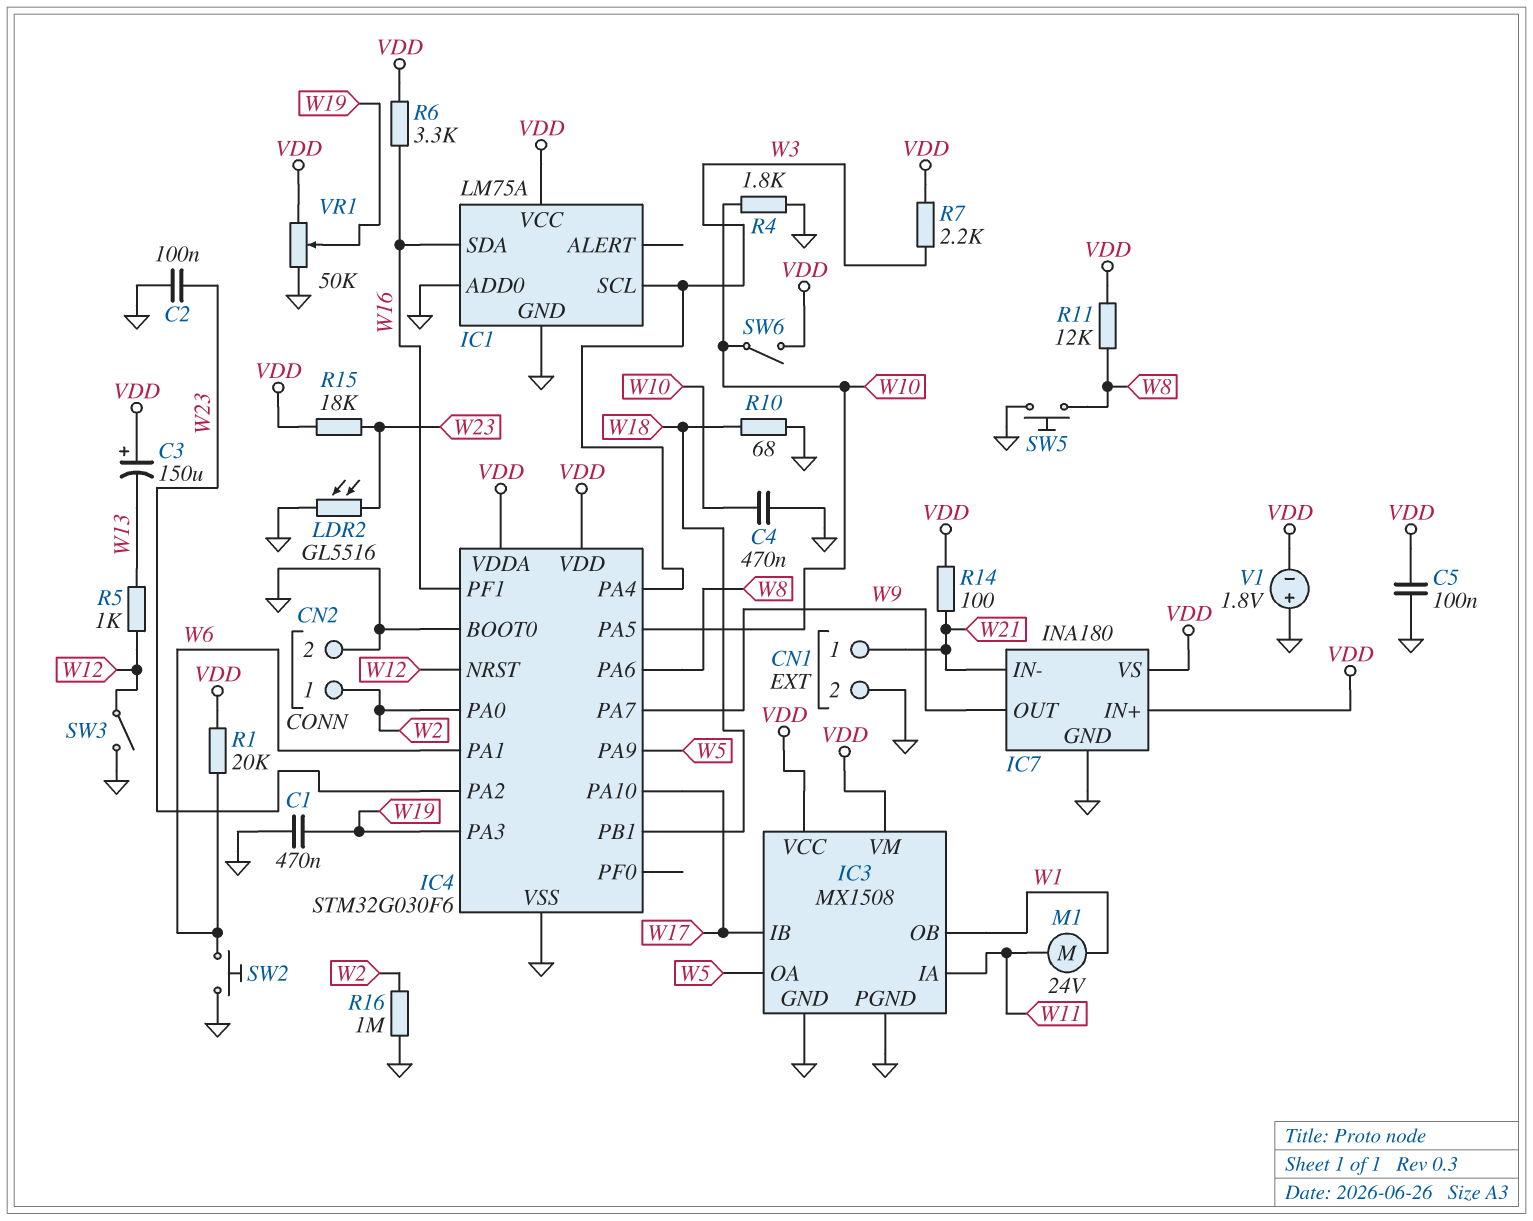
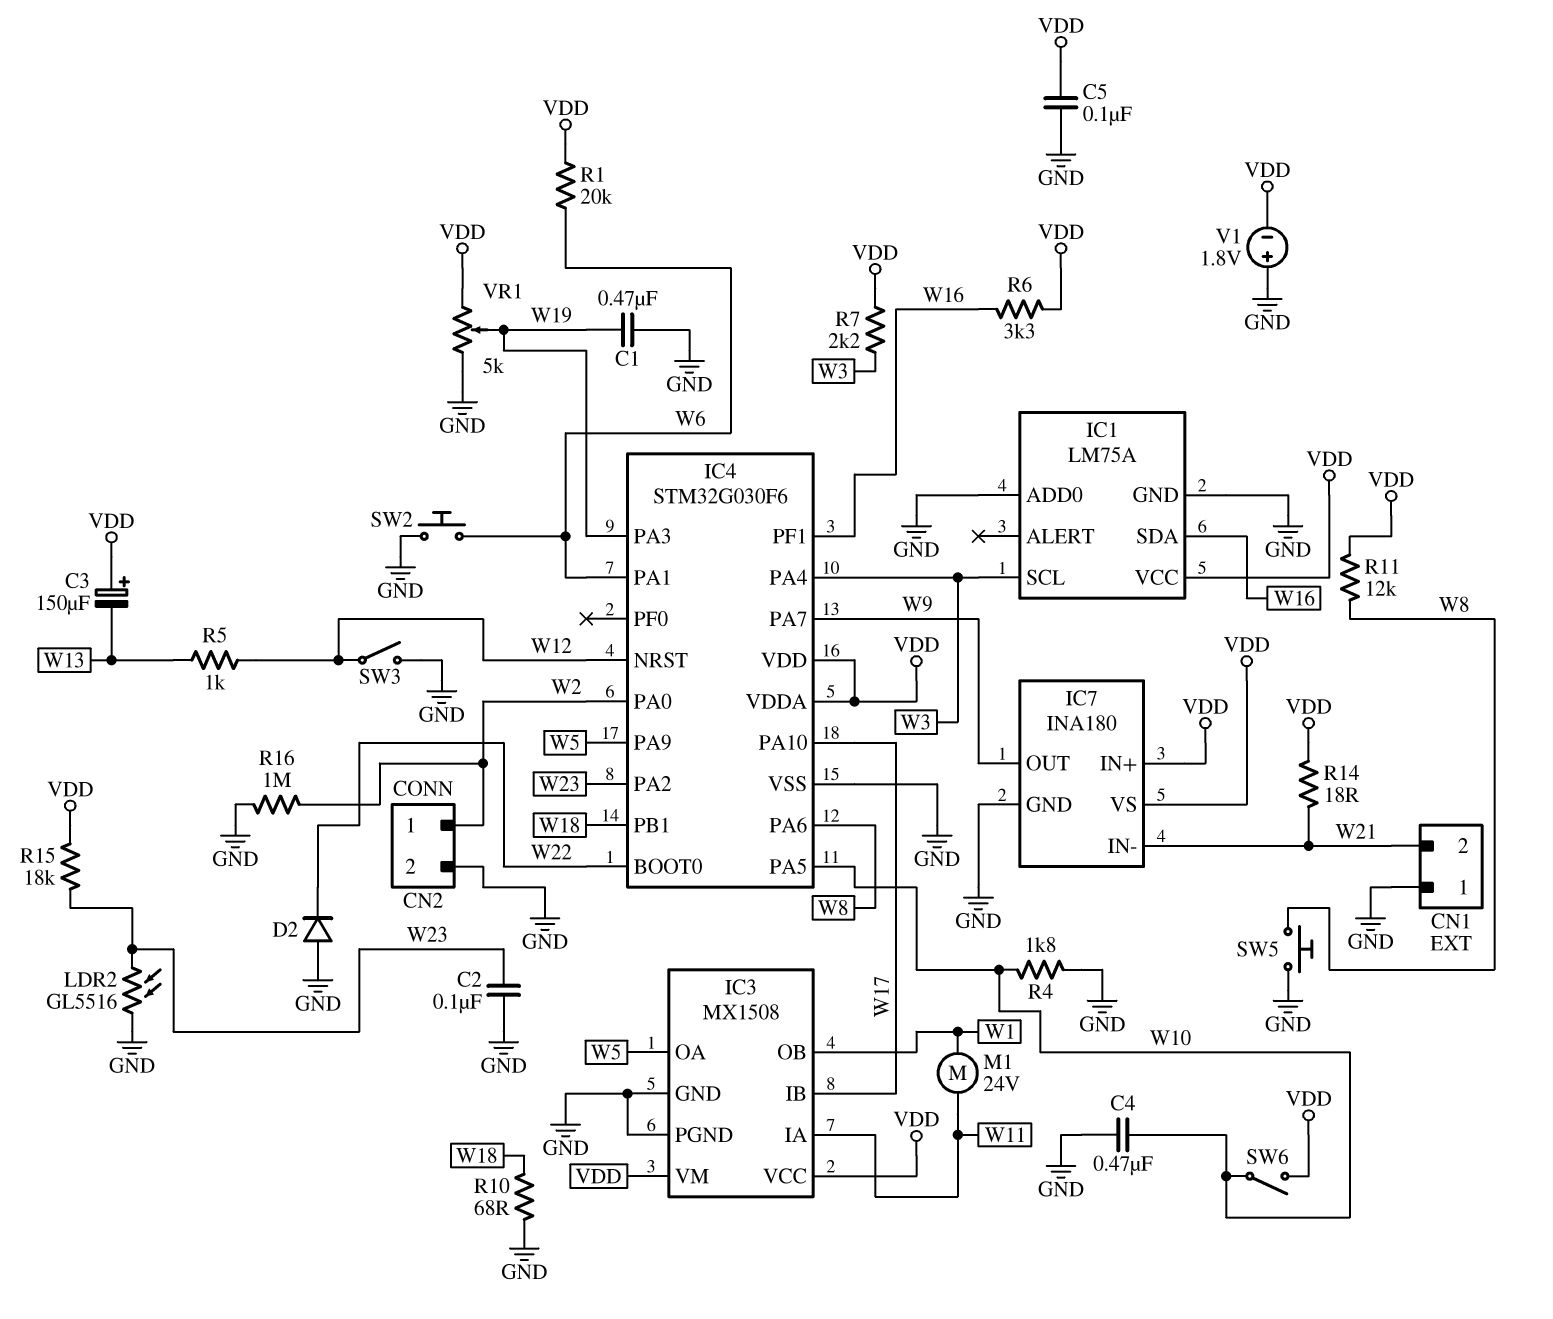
CN1 pin 1: W21 -> GND
CN1 pin 2: GND -> W21
D2: none -> diode (A GND, K W22)
IC4 pin BOOT0: GND -> W22
R14: 100 (VDD, W21) -> 18 (VDD, W21)
VR1: 50k (GND, VDD, wiper W19) -> 5k (GND, VDD, wiper W19)

